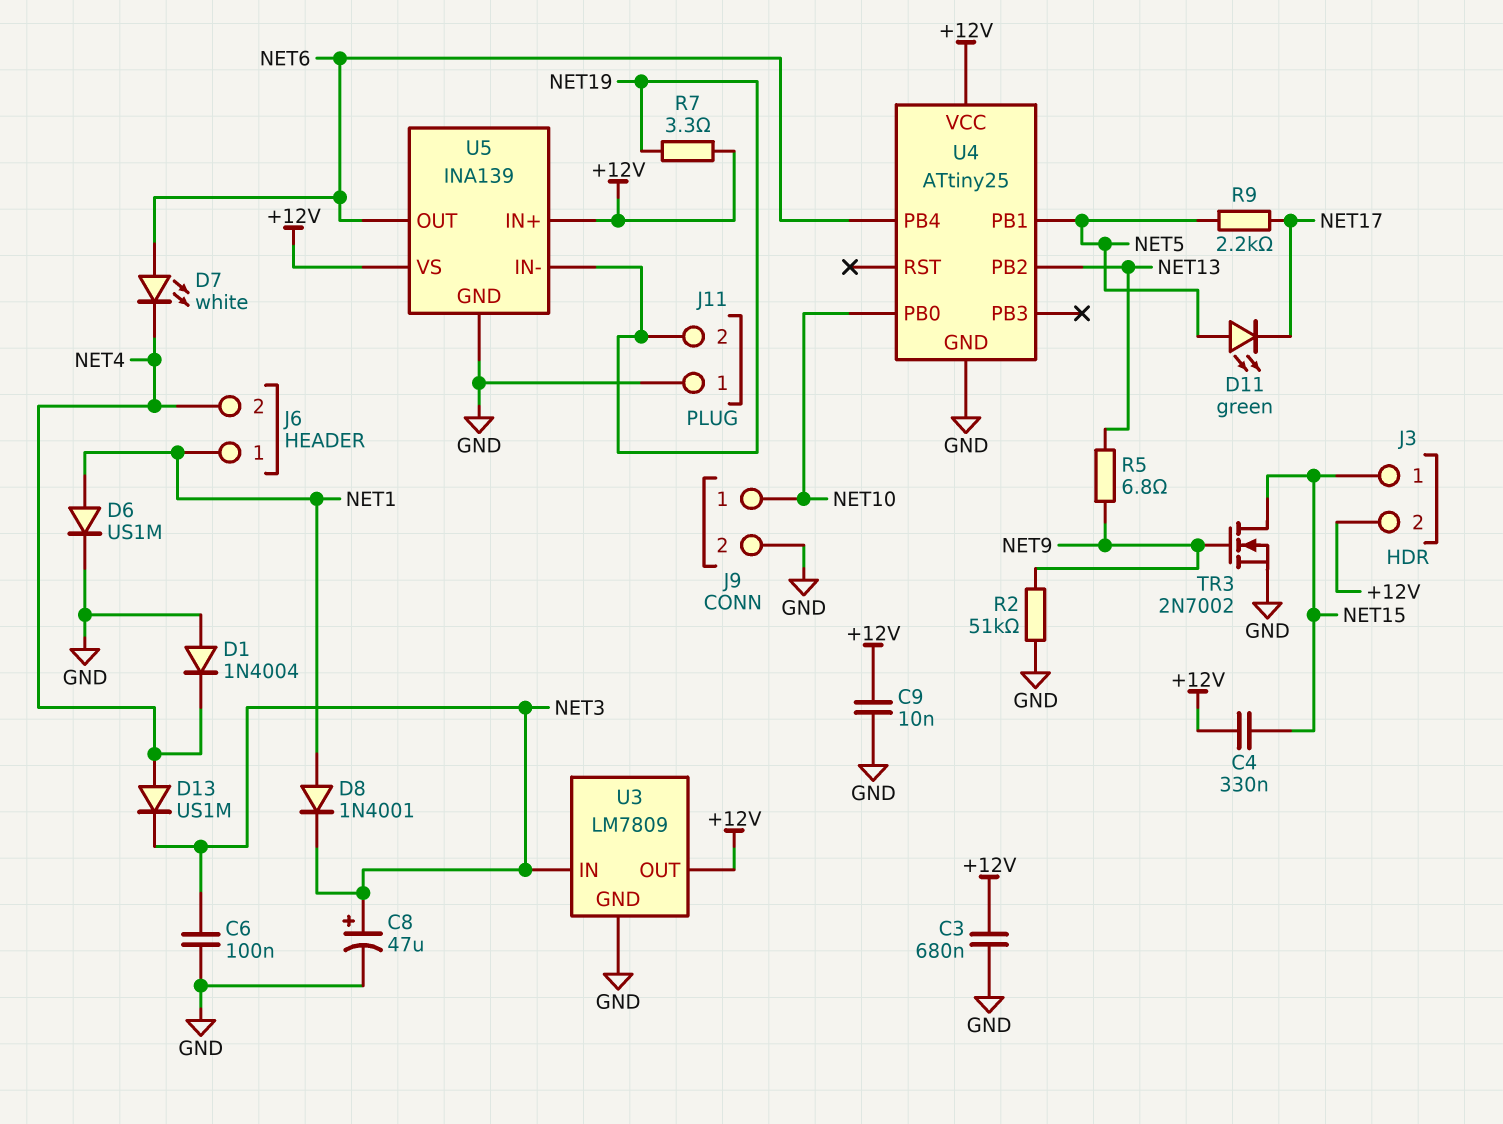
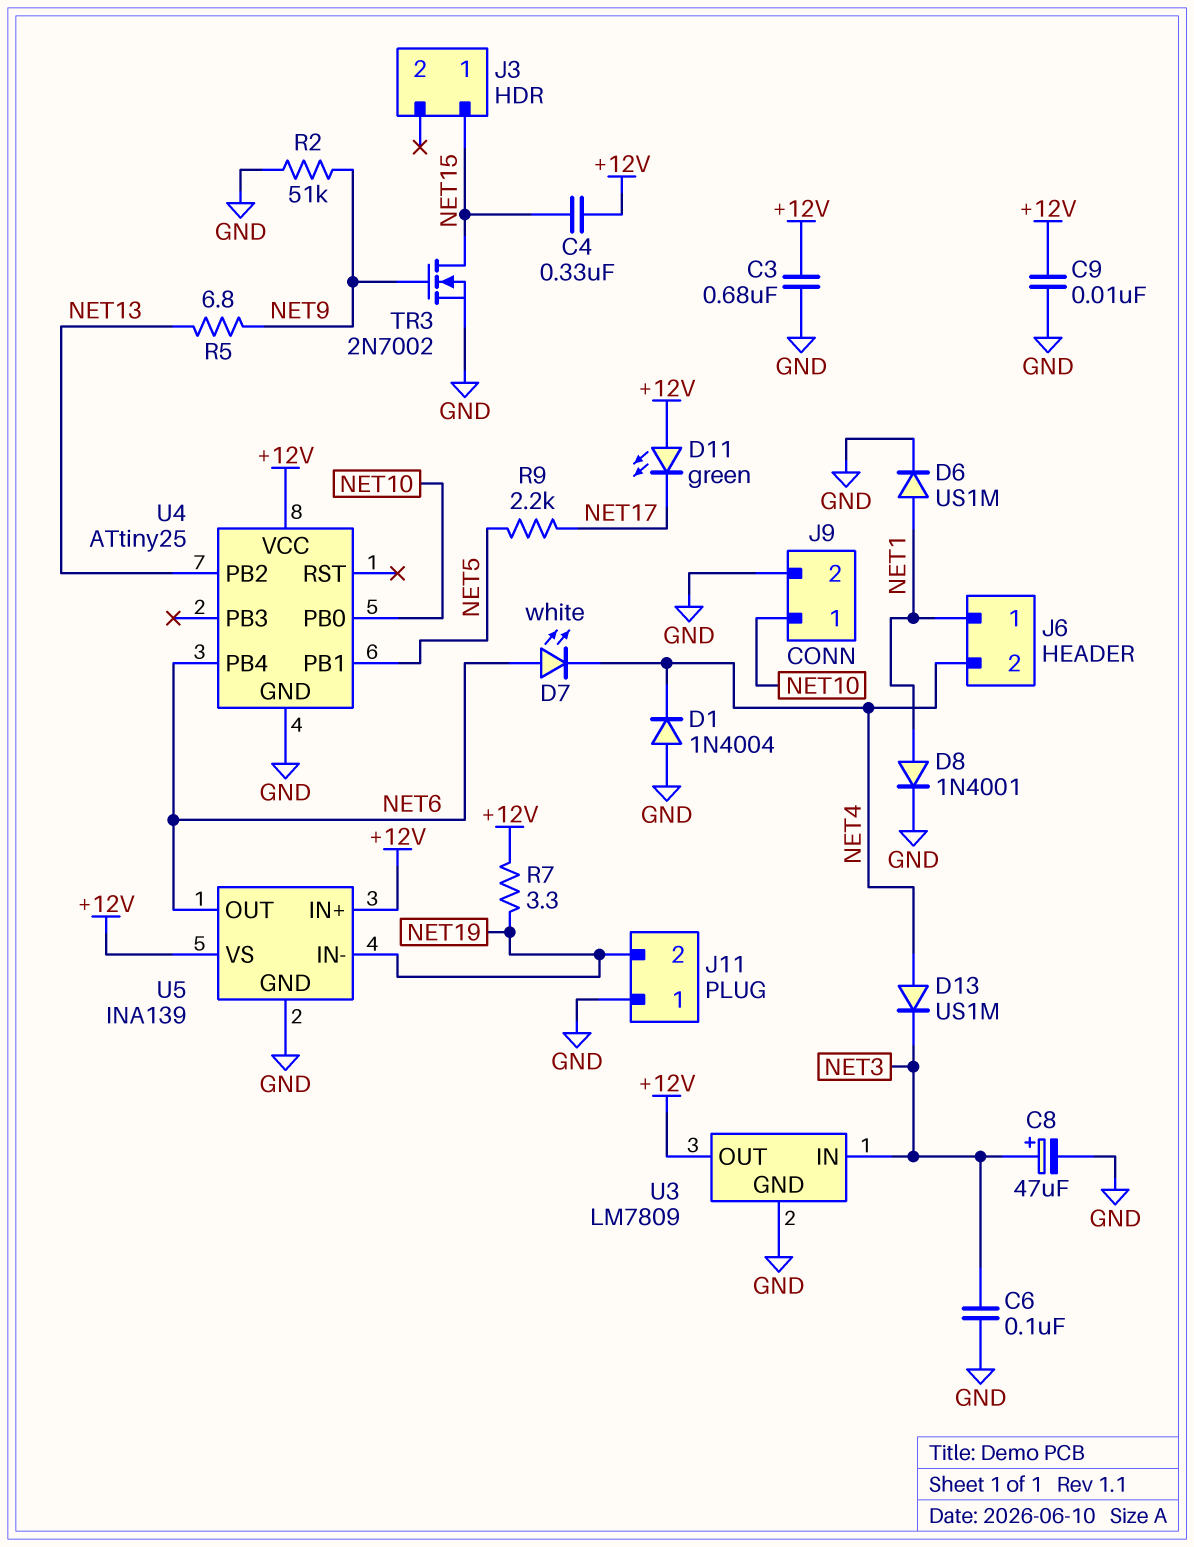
D8: diode 1N4001 (A NET1, K NET3) -> diode 1N4001 (A NET1, K GND)
D11: LED green (A NET5, K NET17) -> LED green (A +12V, K NET17)
J3 pin 2: +12V -> none

